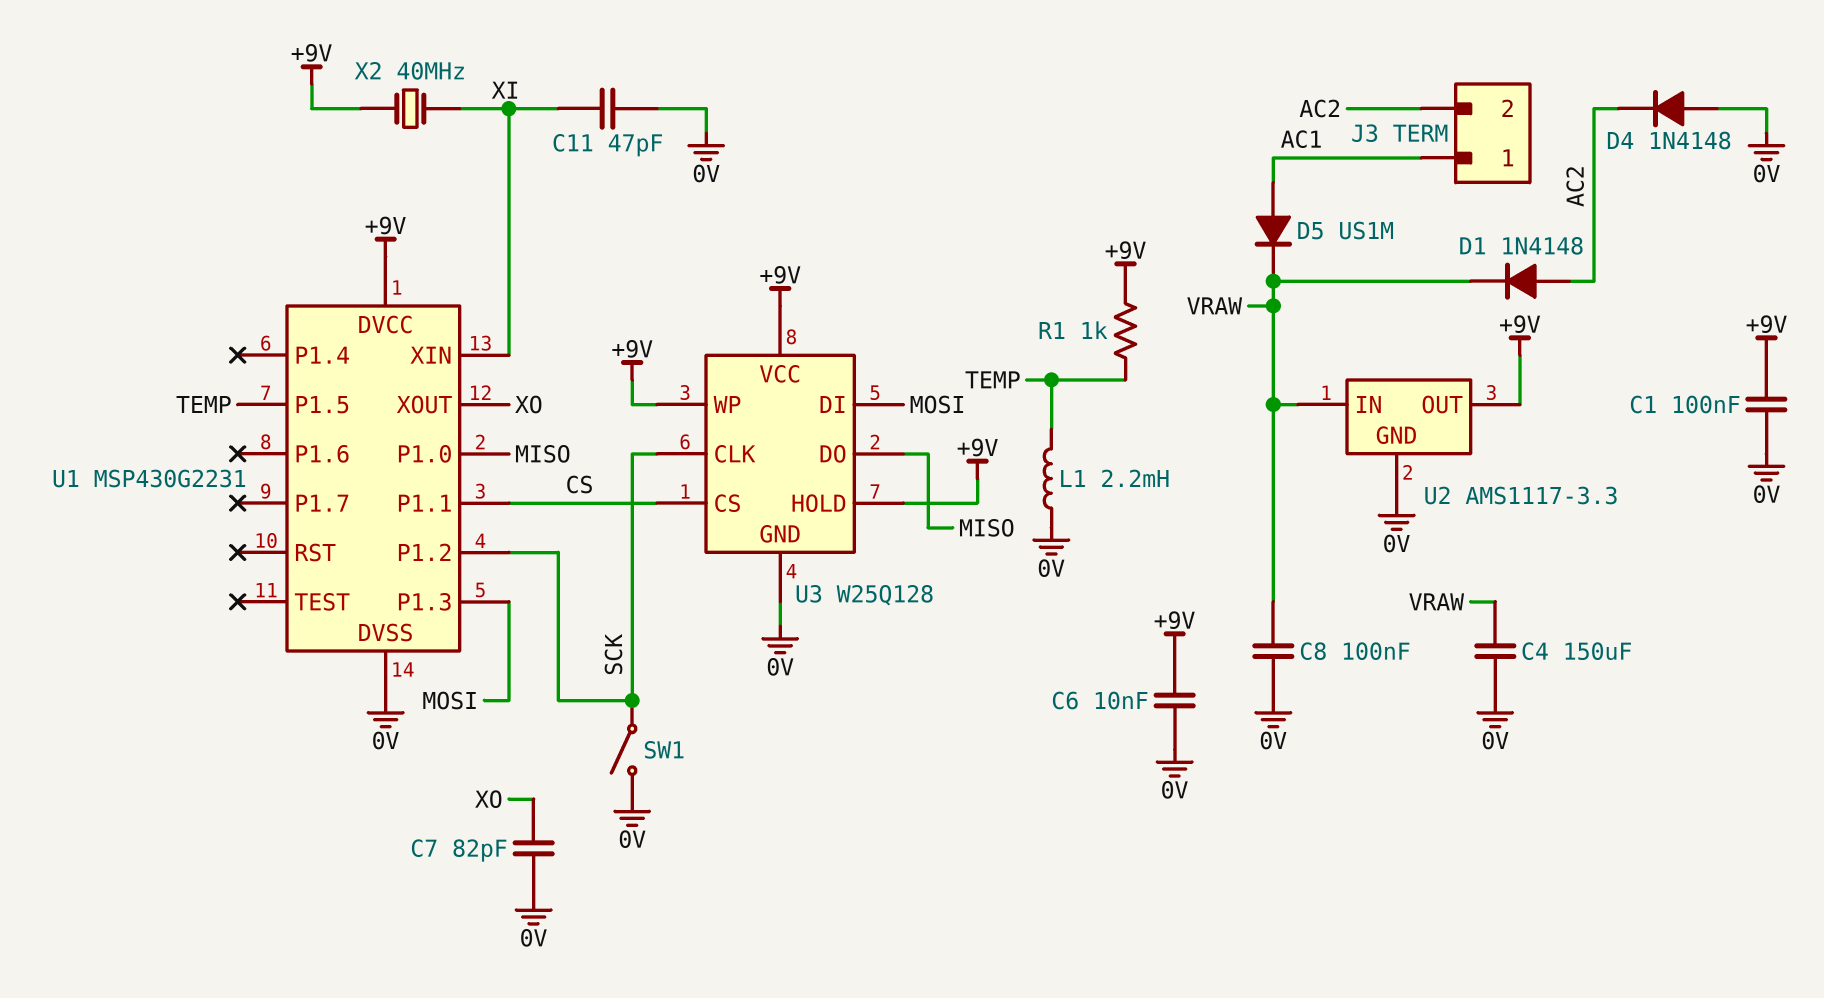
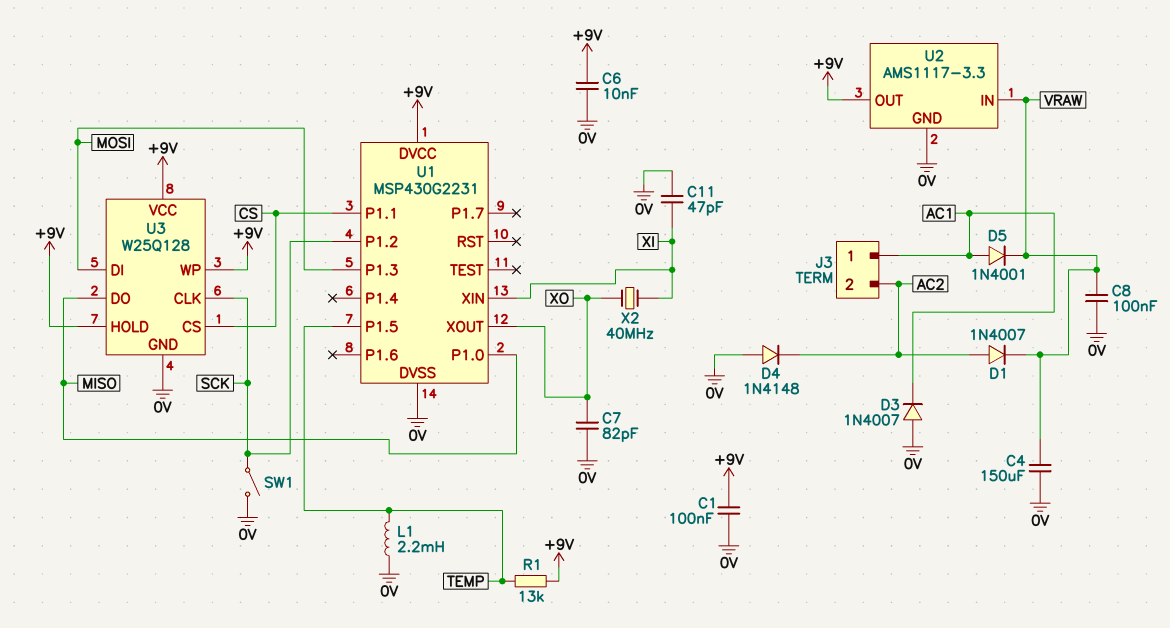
D1: diode 1N4148 (A AC2, K VRAW) -> diode 1N4007 (A AC2, K VRAW)
D3: none -> diode 1N4007 (A 0V, K AC1)
D5: diode US1M (A AC1, K VRAW) -> diode 1N4001 (A AC1, K VRAW)
R1: 1k (+9V, TEMP) -> 13k (+9V, TEMP)
X2: 40MHz (+9V, XI) -> 40MHz (XI, XO)

